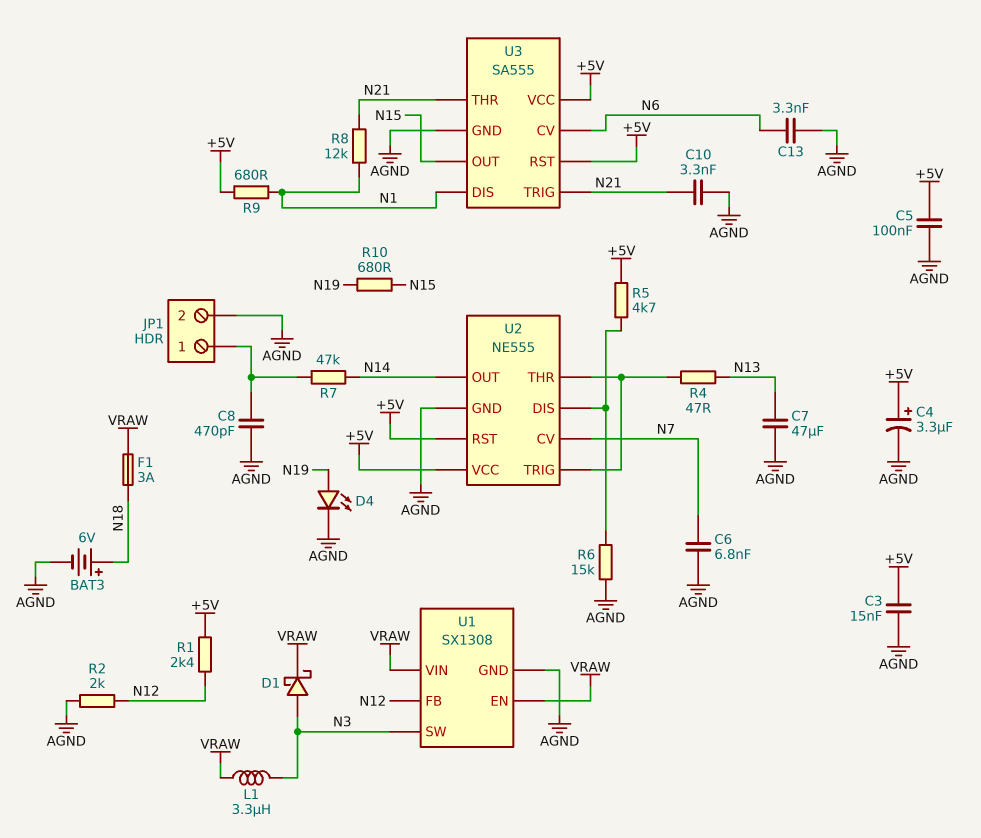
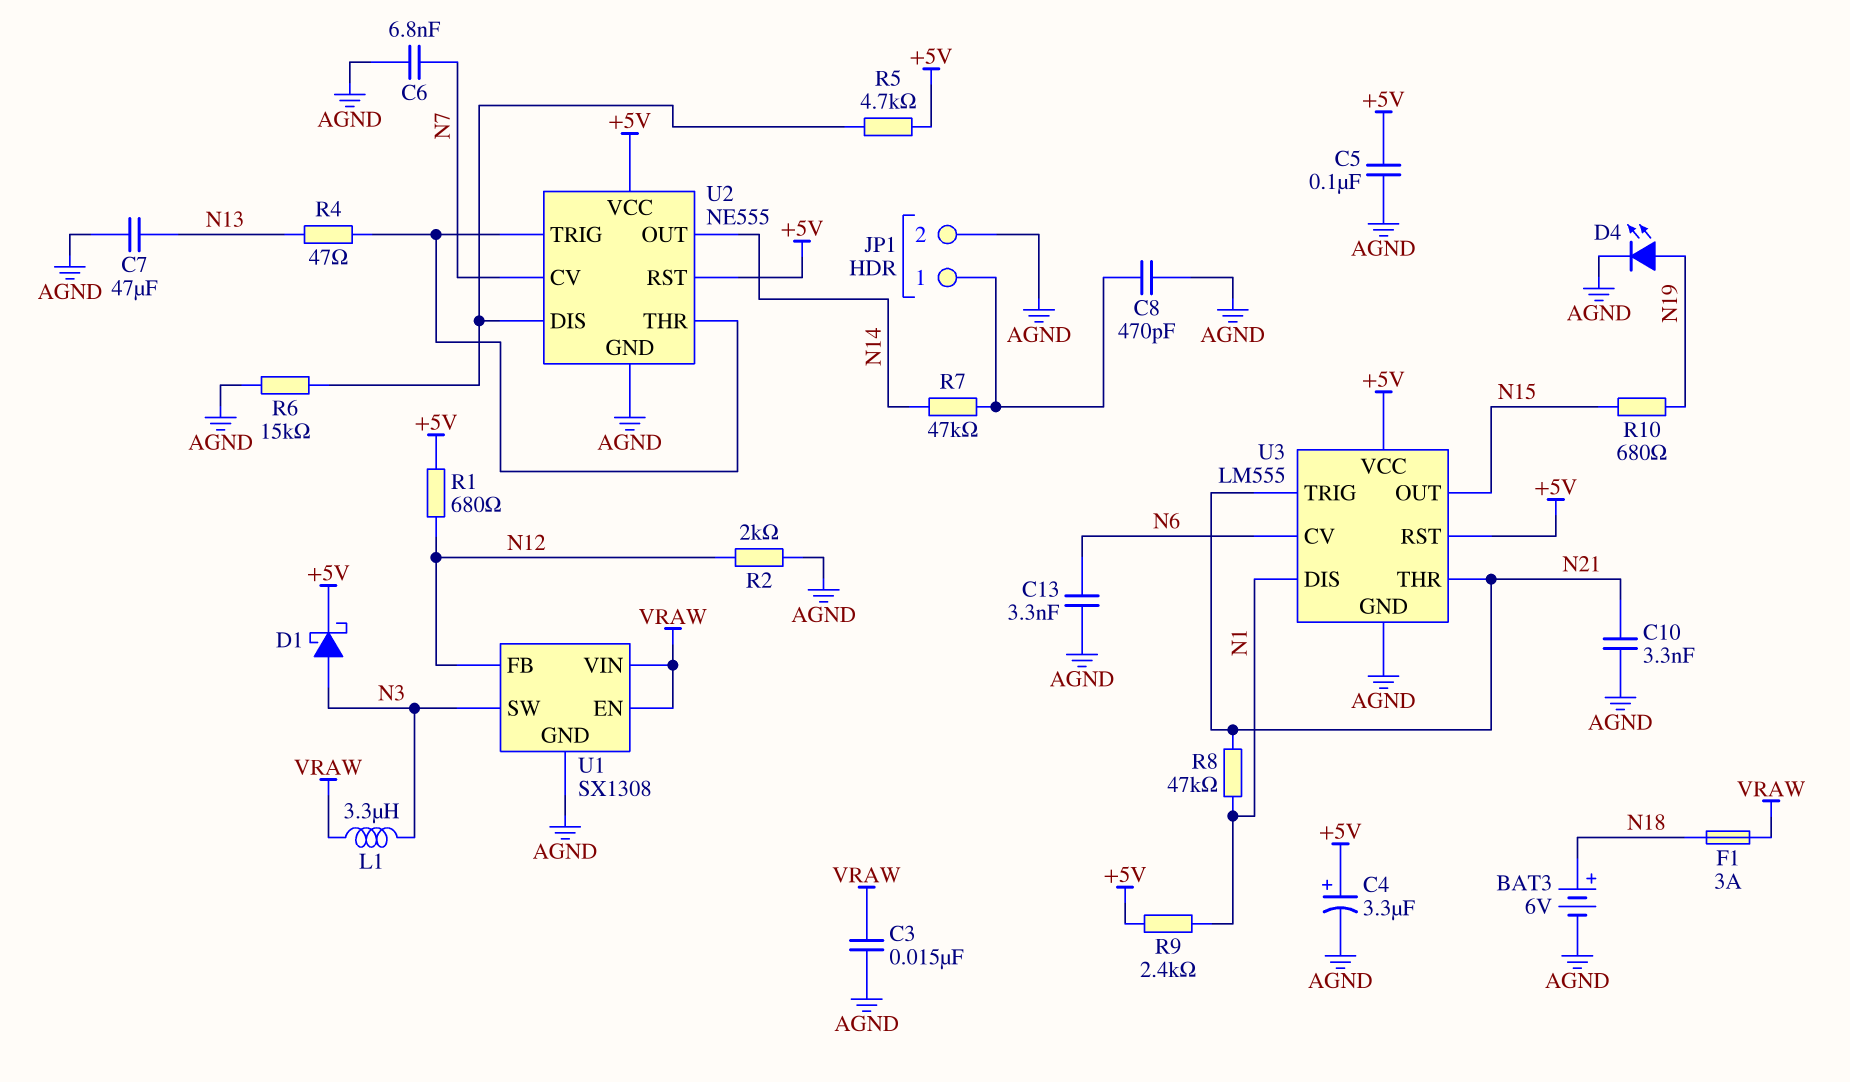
C3: 15nF (+5V, AGND) -> 15nF (AGND, VRAW)
D1: schottky (A N3, K VRAW) -> schottky (A N3, K +5V)
R1: 2.4k (+5V, N12) -> 680 (+5V, N12)
R8: 12k (N1, N21) -> 47k (N1, N21)
R9: 680 (+5V, N1) -> 2.4k (+5V, N1)
U3: SA555 -> LM555

